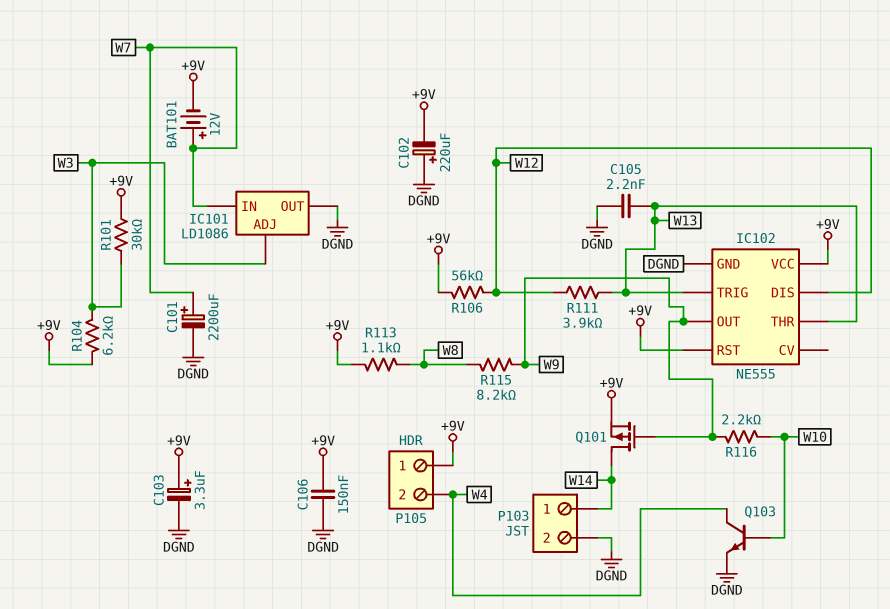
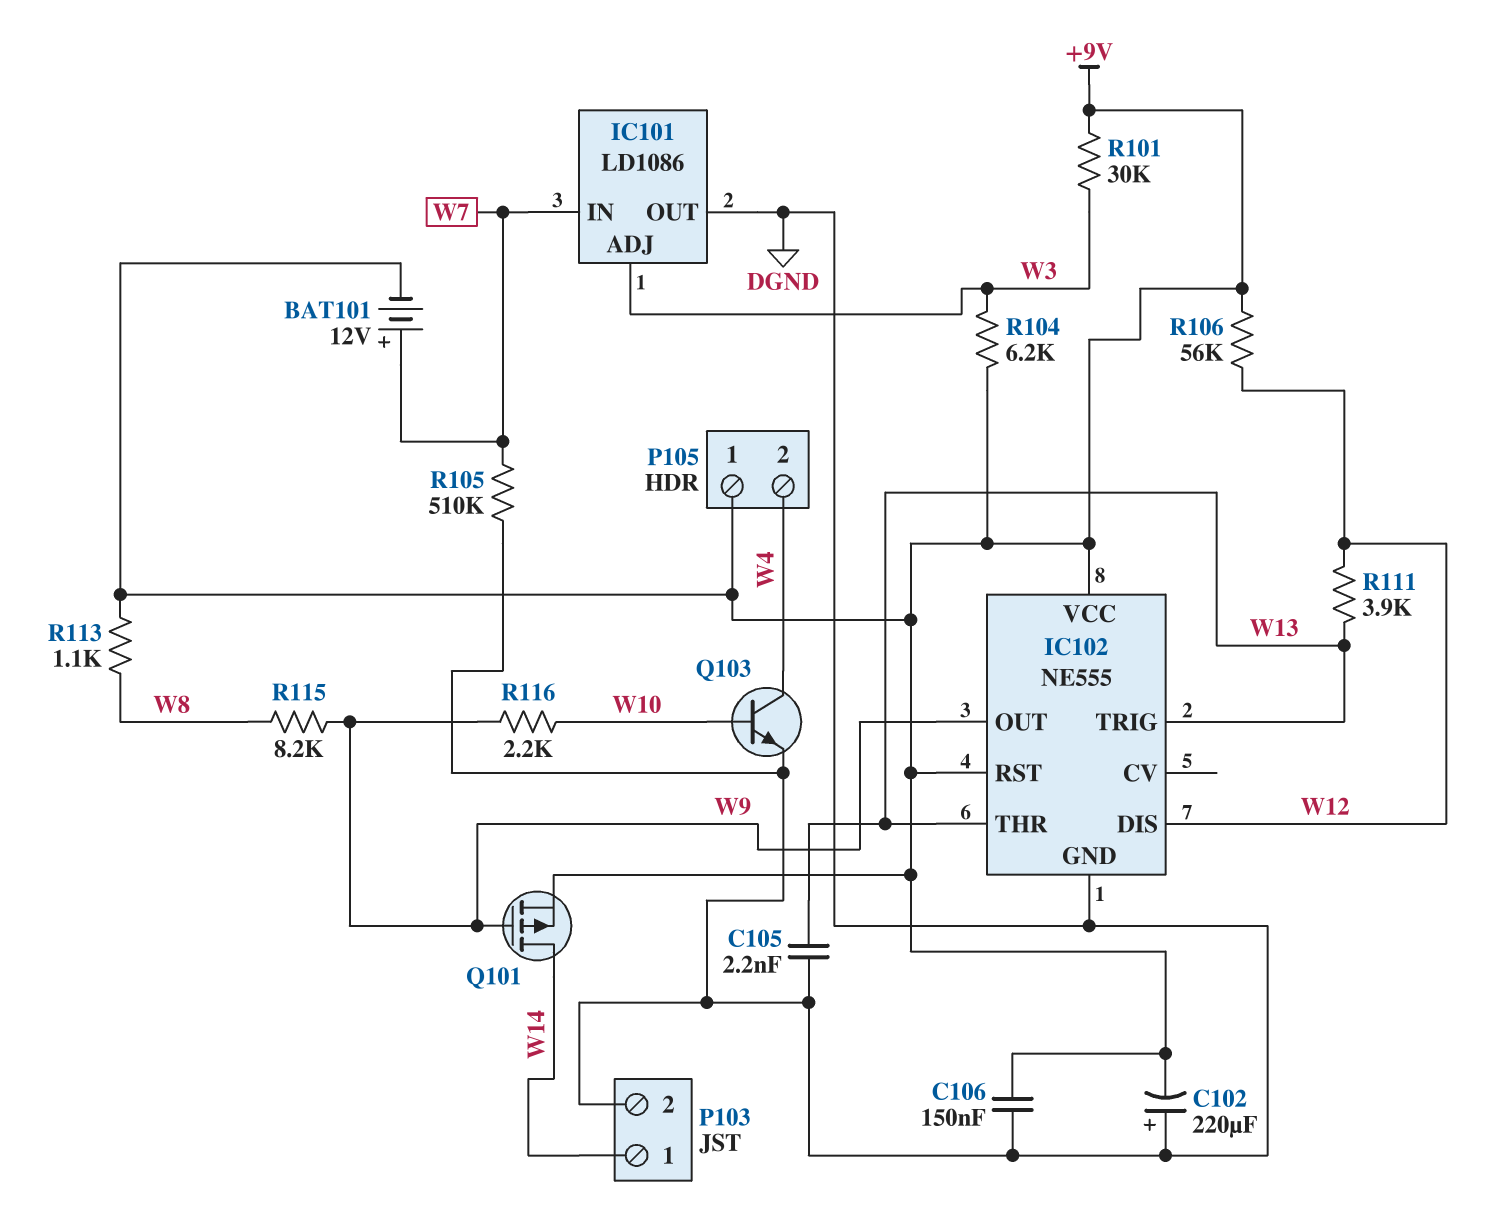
C101: 2200uF (plus W7, minus DGND) -> none
C103: 3.3uF (plus +9V, minus DGND) -> none
R105: none -> 510k (DGND, W7)

